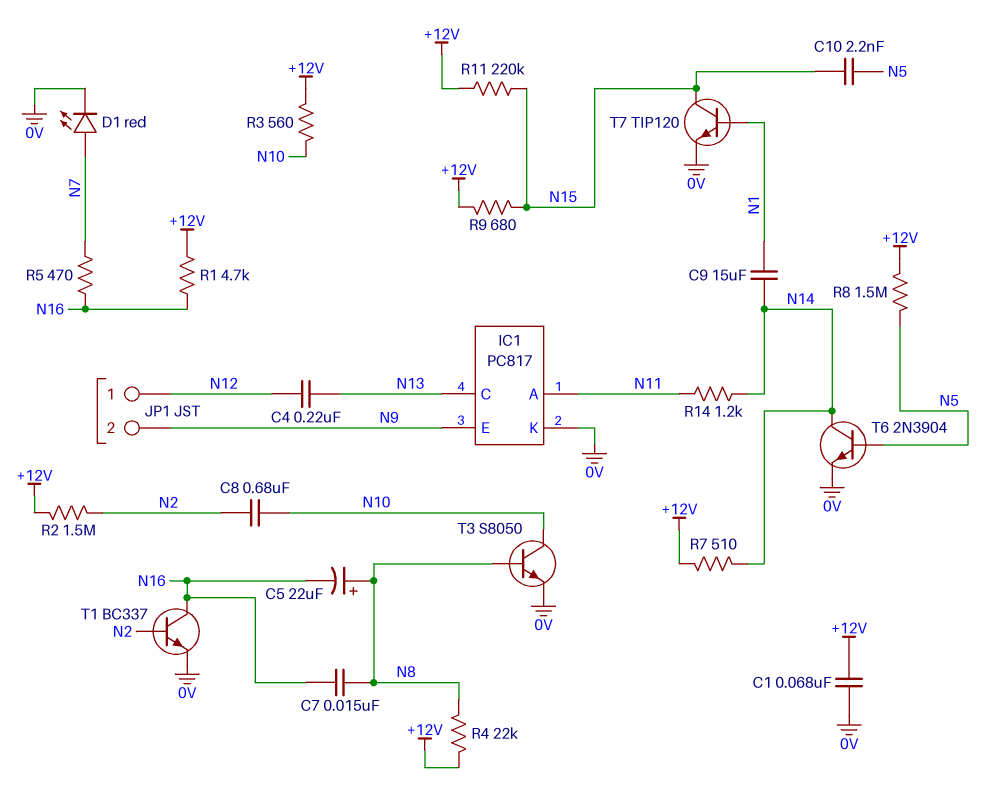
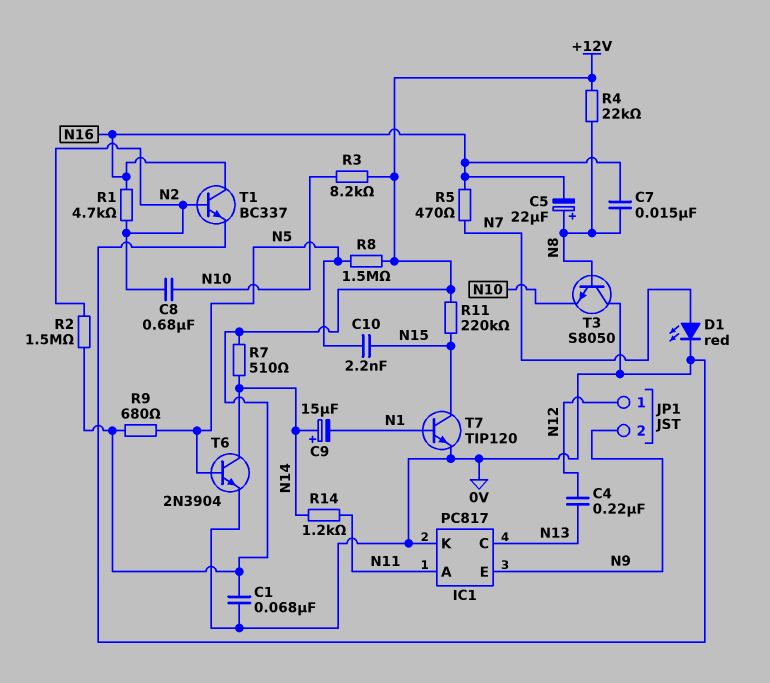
C9: 15uF (N1, N14) -> 15uF (plus N14, minus N1)
R1: 4.7k (+12V, N16) -> 4.7k (N2, N16)
R3: 560 (+12V, N10) -> 8.2k (+12V, N10)
R9: 680 (+12V, N15) -> 680 (+12V, N5)
T3: NPN S8050 (B N8, C N10, E 0V) -> NPN S8050 (B N8, C 0V, E N10)

